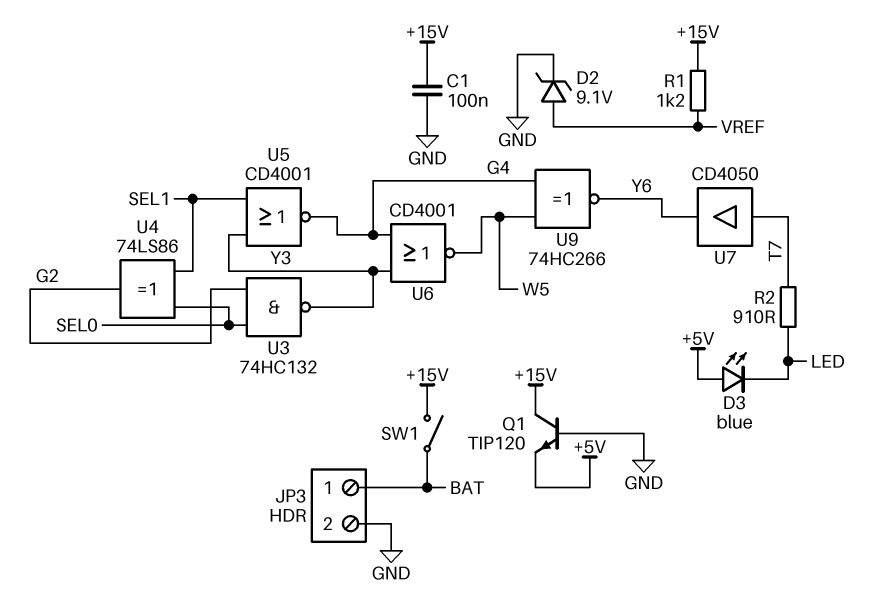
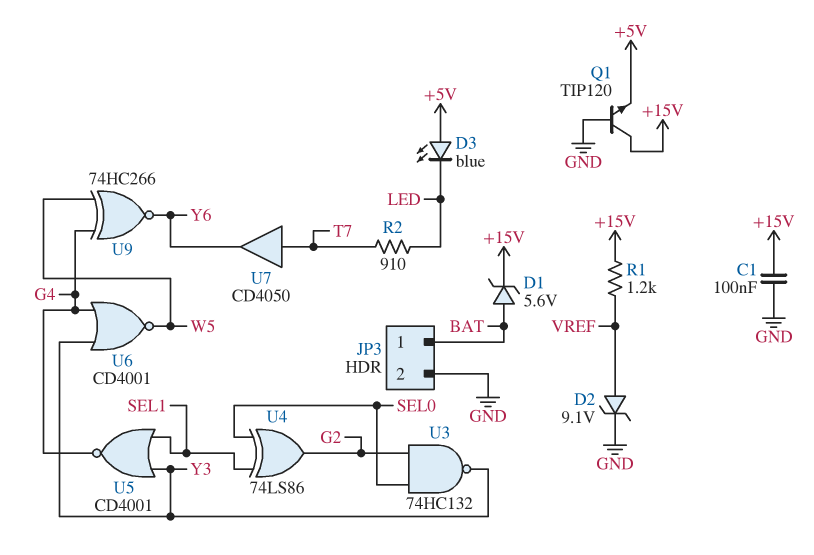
D1: none -> zener 5.6V (A BAT, K +15V)
SW1: switch (+15V, BAT) -> none

